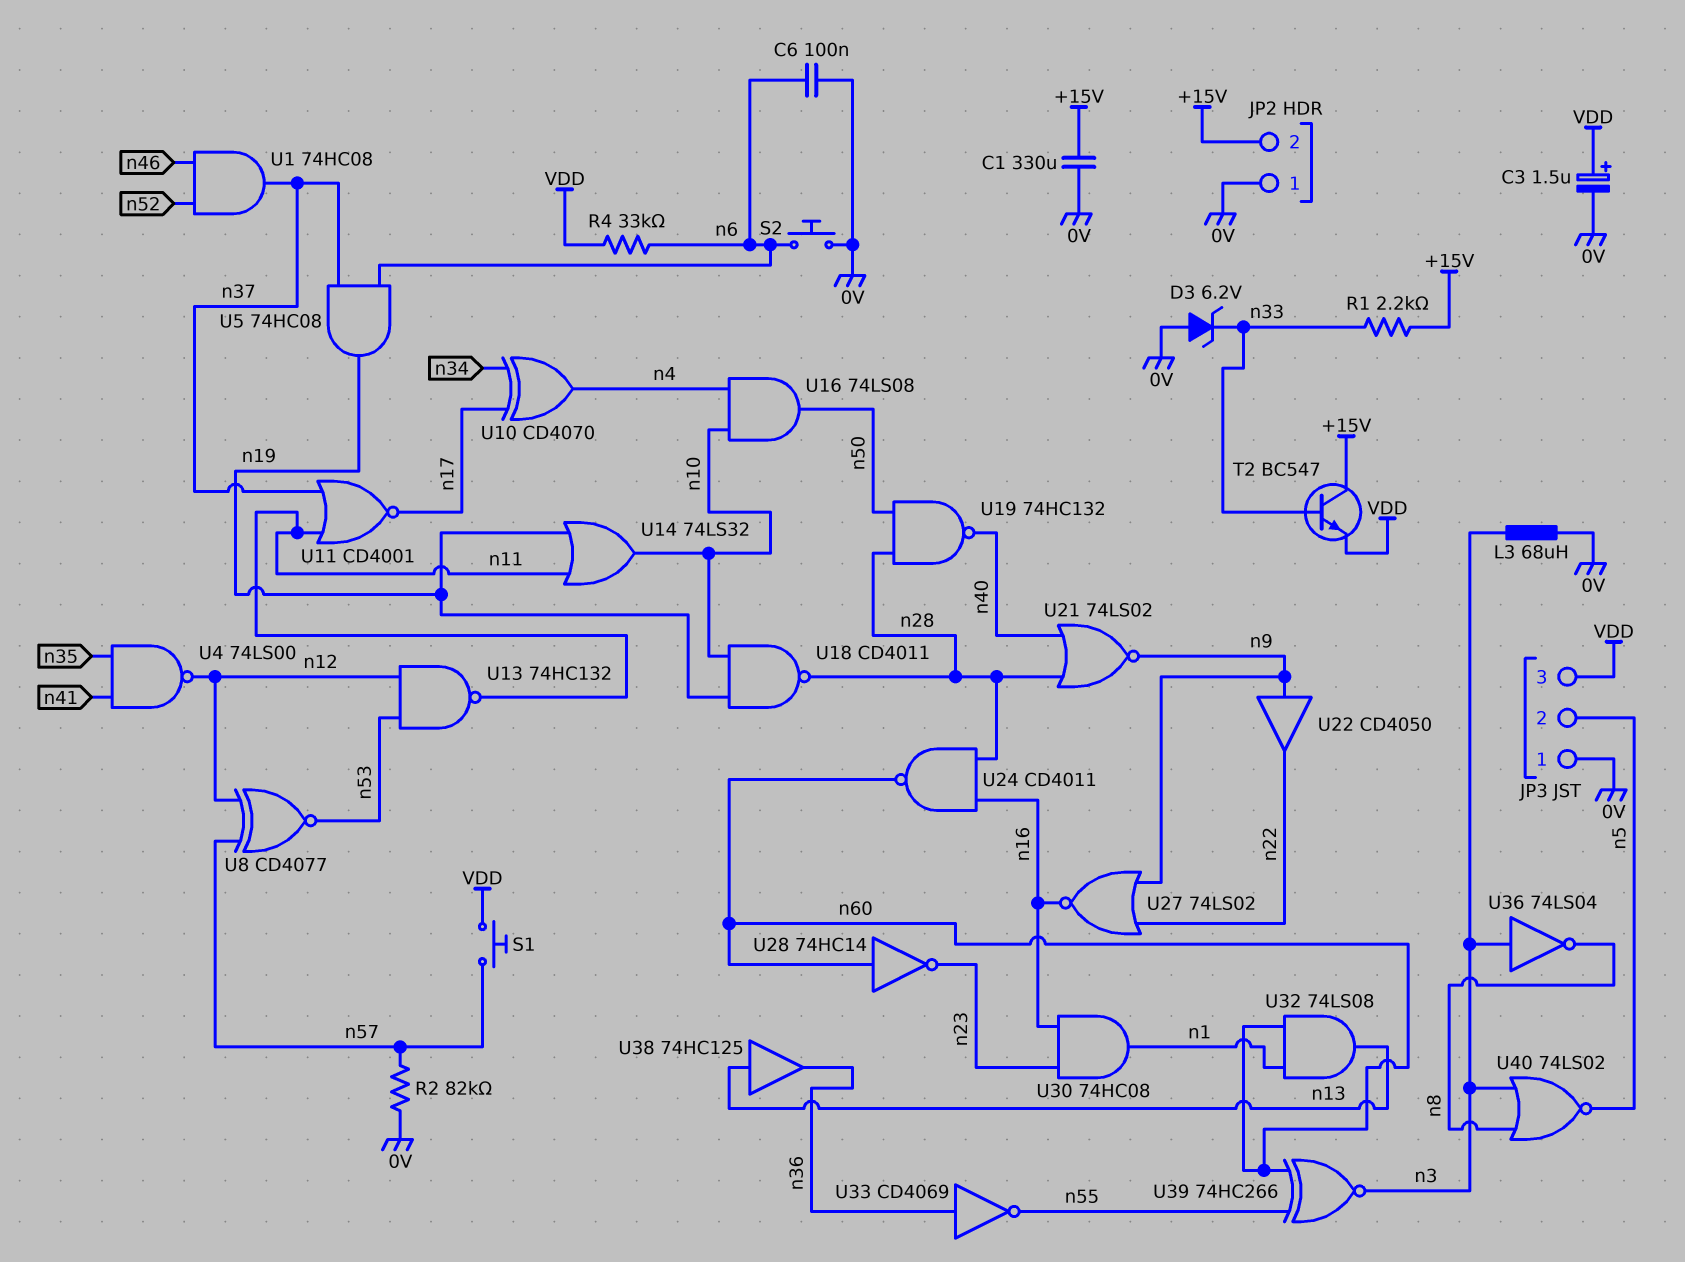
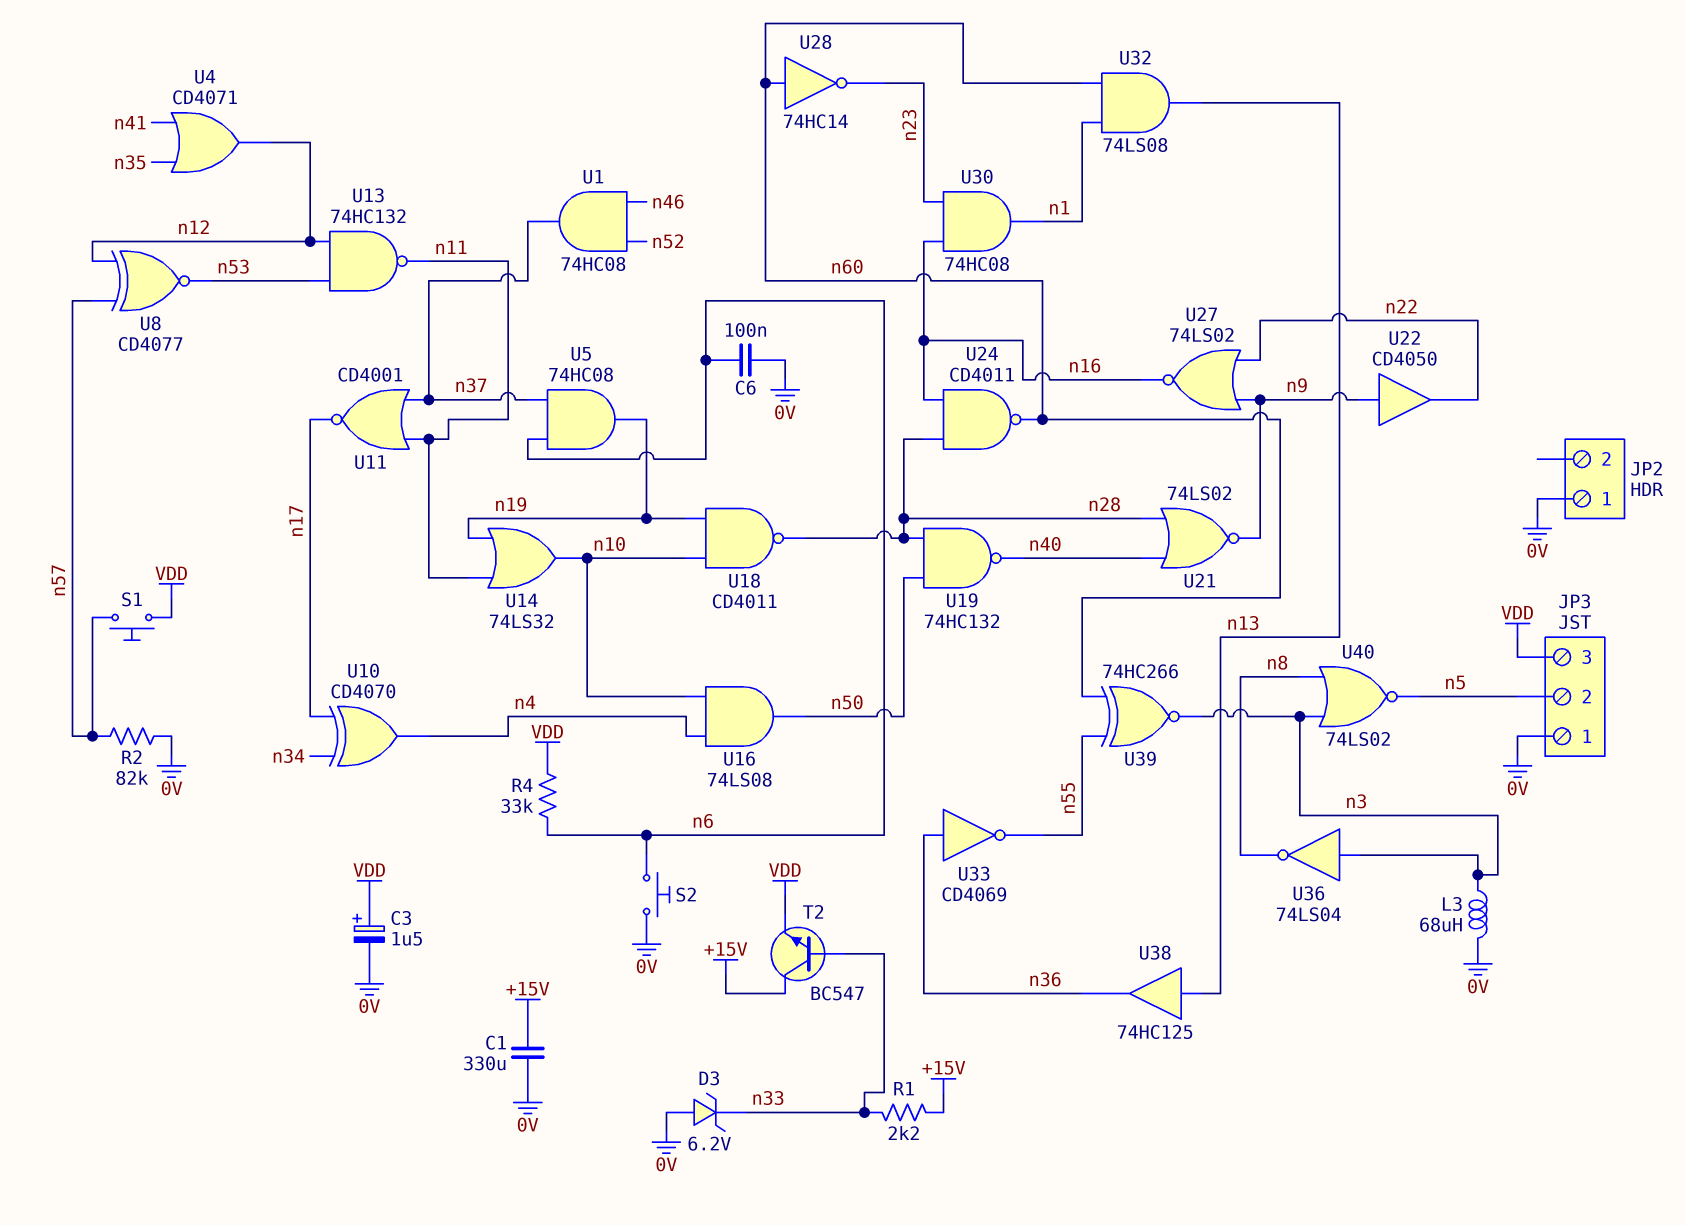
JP2 pin 2: +15V -> none
U4: NAND 74LS00 (in n35, in n41, out n12) -> OR CD4071 (in n35, in n41, out n12)

